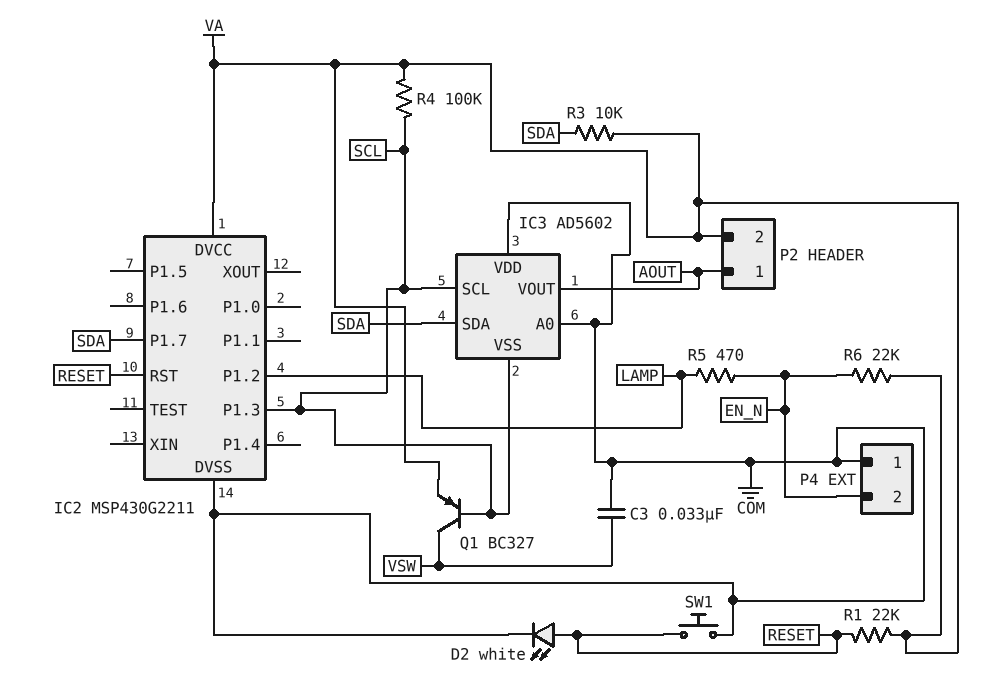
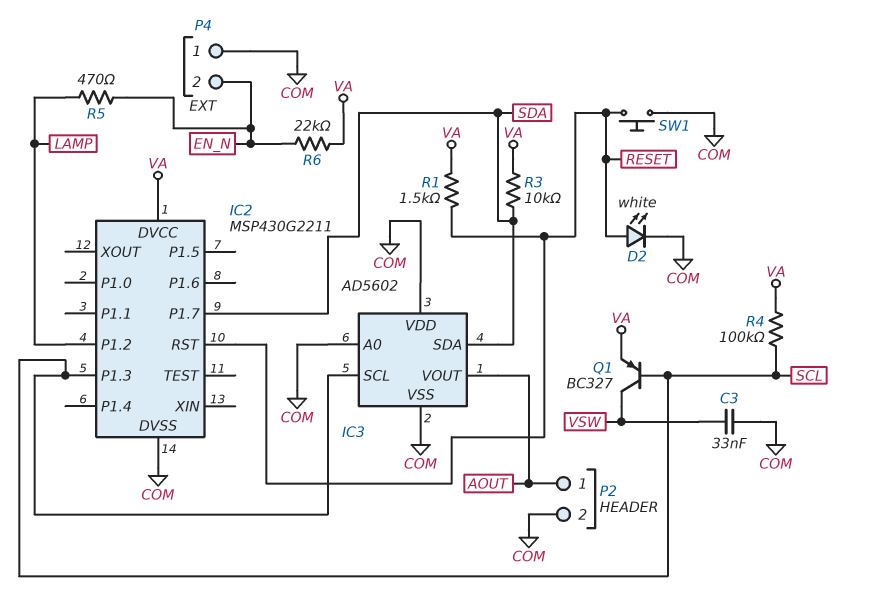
IC3 pin VSS: SCL -> COM
P2 pin 2: VA -> COM
R1: 22k (RESET, VA) -> 1.5k (RESET, VA)

